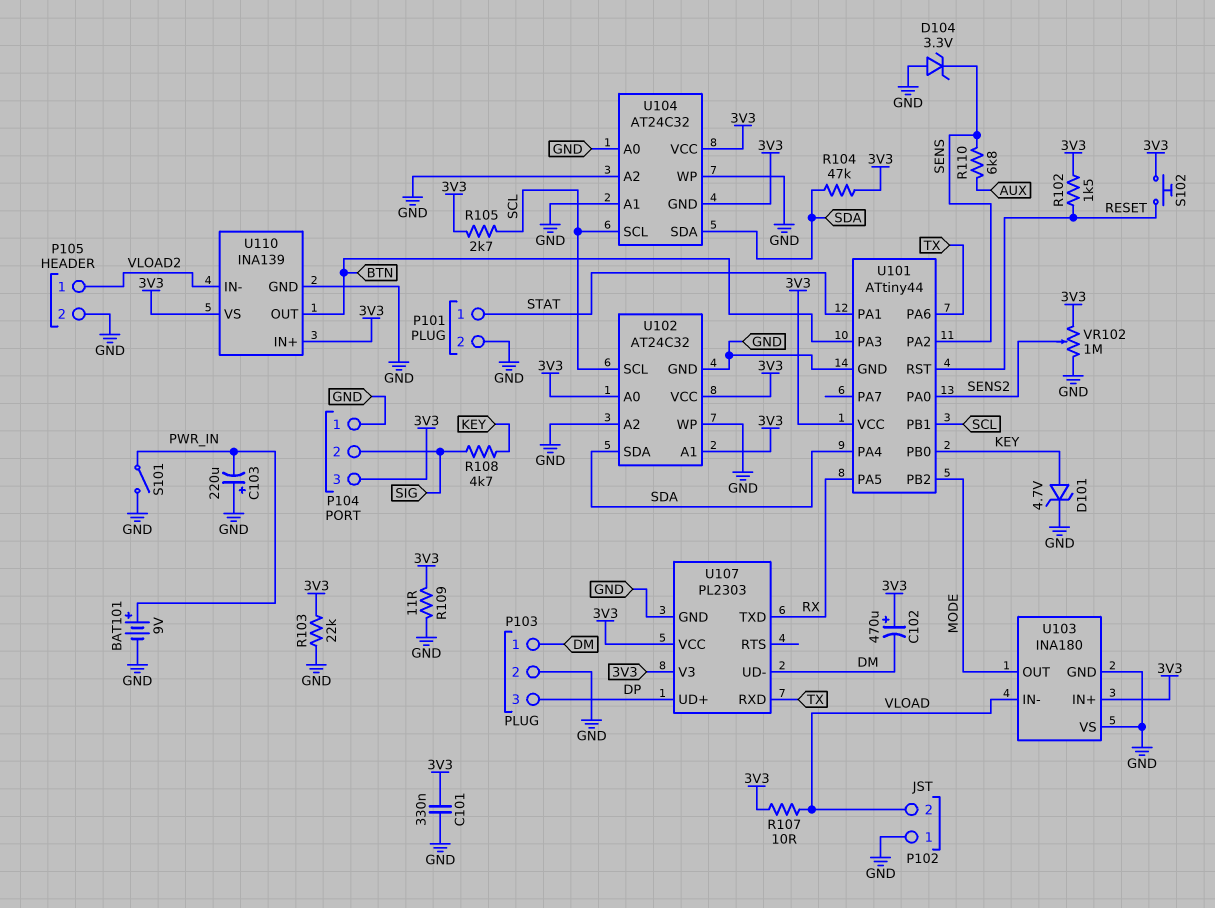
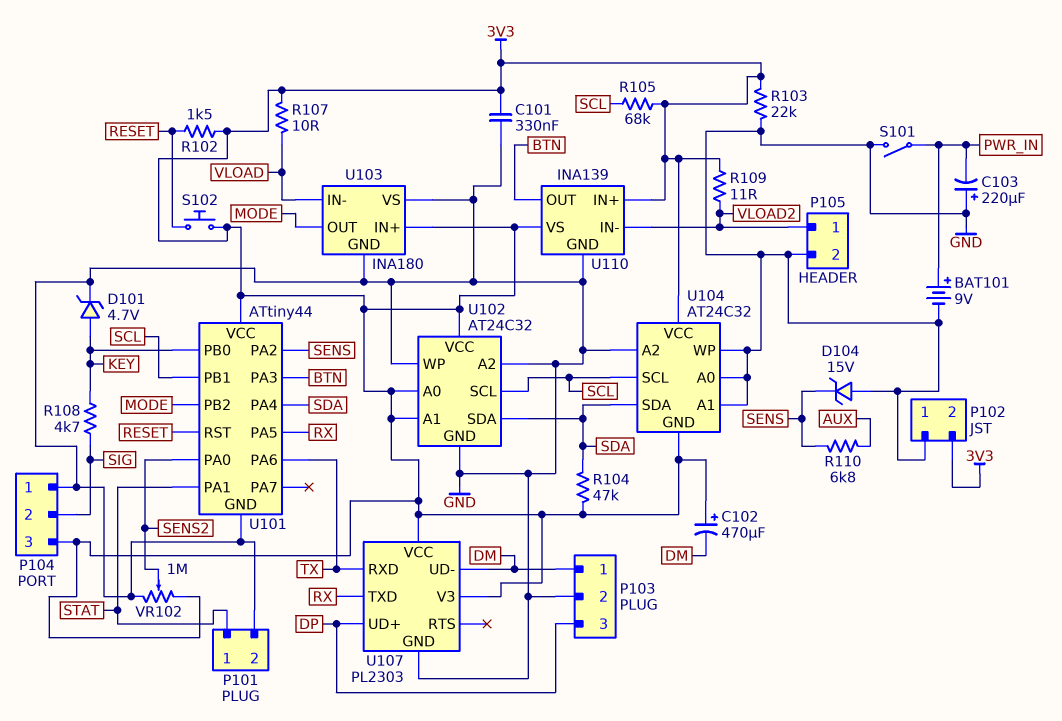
D104: zener 3.3V (A GND, K SENS) -> zener 15V (A GND, K SENS)
P102 pin 2: VLOAD -> 3V3
R105: 2.7k (3V3, SCL) -> 68k (3V3, SCL)
R109: 11 (3V3, GND) -> 11 (3V3, VLOAD2)

